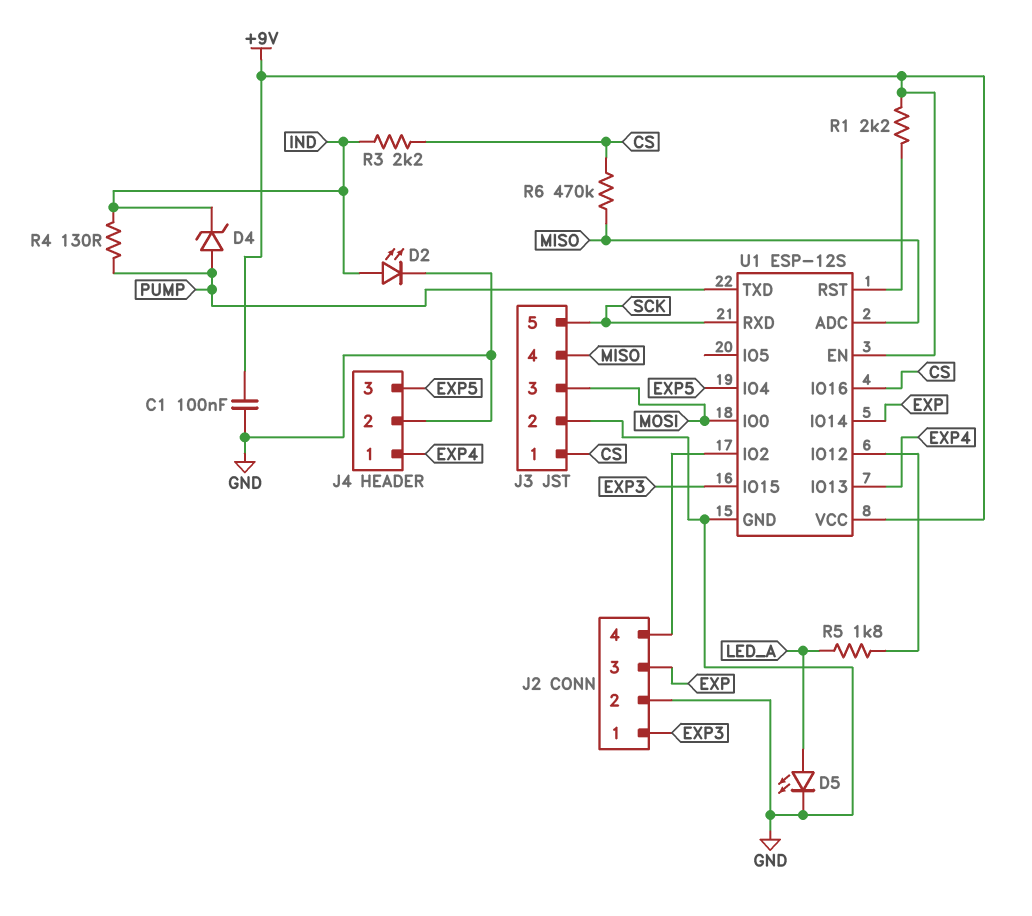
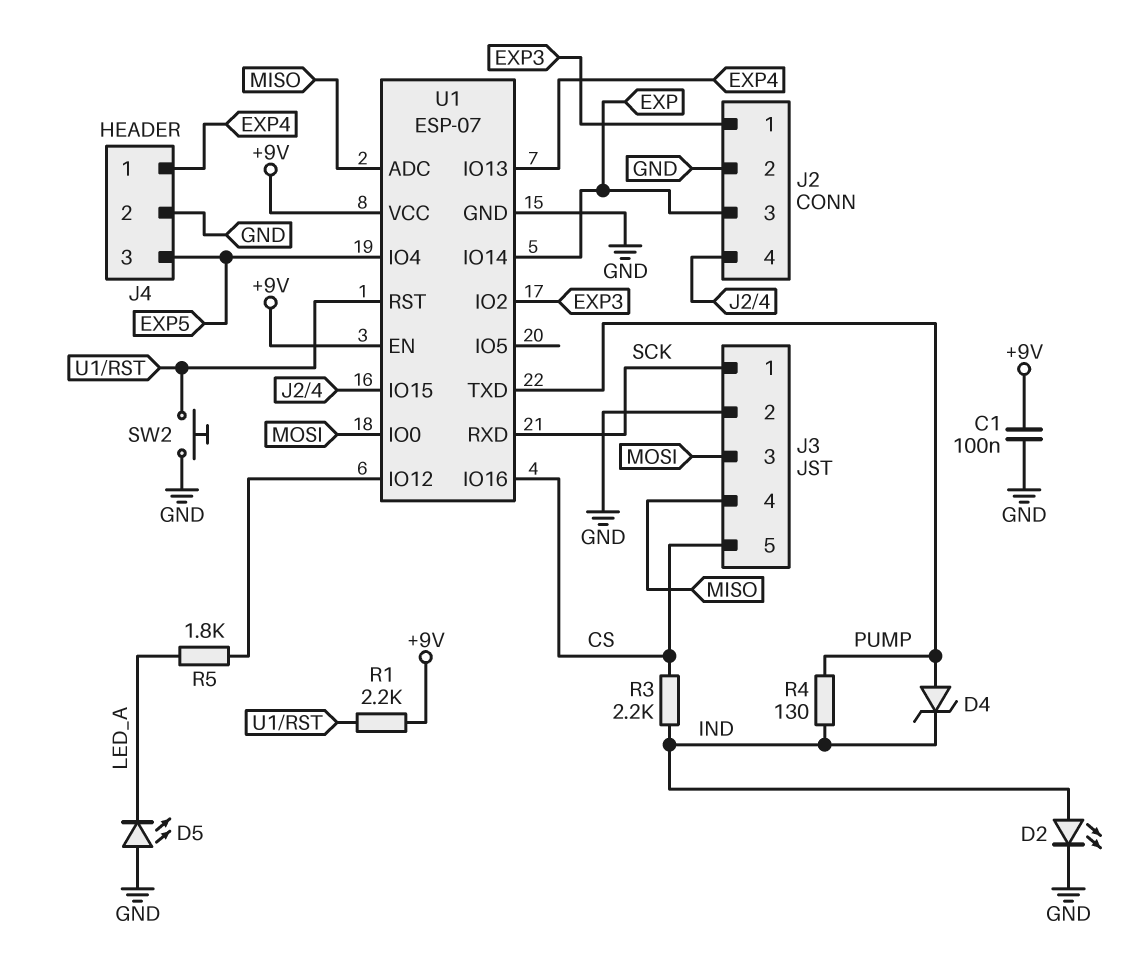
D5: LED (A LED_A, K GND) -> LED (A GND, K LED_A)
J3 pin 1: CS -> SCK
J3 pin 5: SCK -> CS
R6: 470k (CS, MISO) -> none
SW2: none -> button (GND, U1/RST)
U1: ESP-12S -> ESP-07
U1 pin IO2: J2/4 -> EXP3
U1 pin IO15: EXP3 -> J2/4

